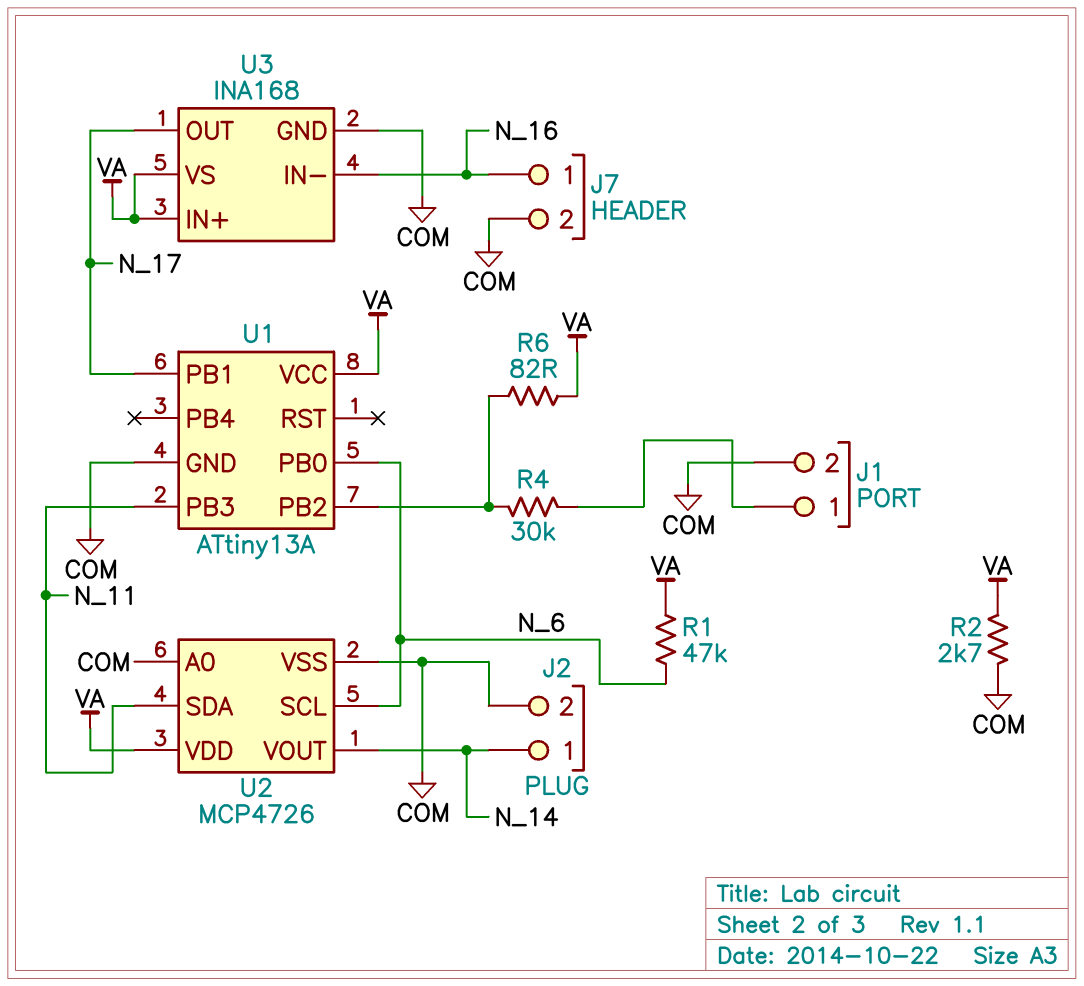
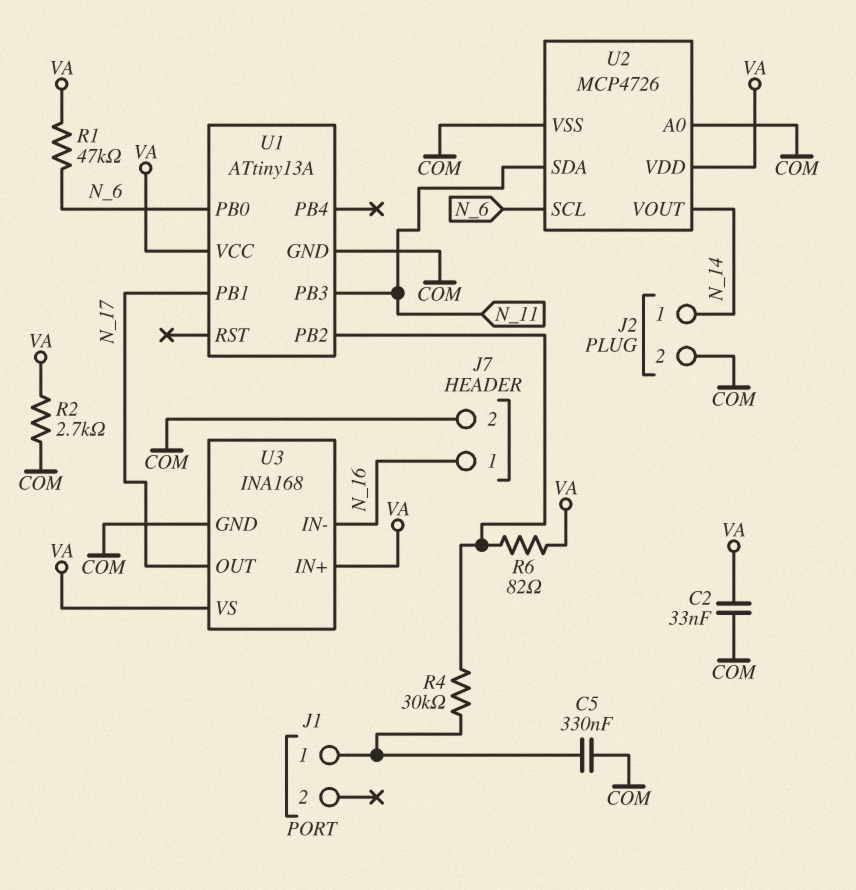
C2: none -> 33nF (COM, VA)
C5: none -> 330nF (COM, J1/1)
J1 pin 2: COM -> none

